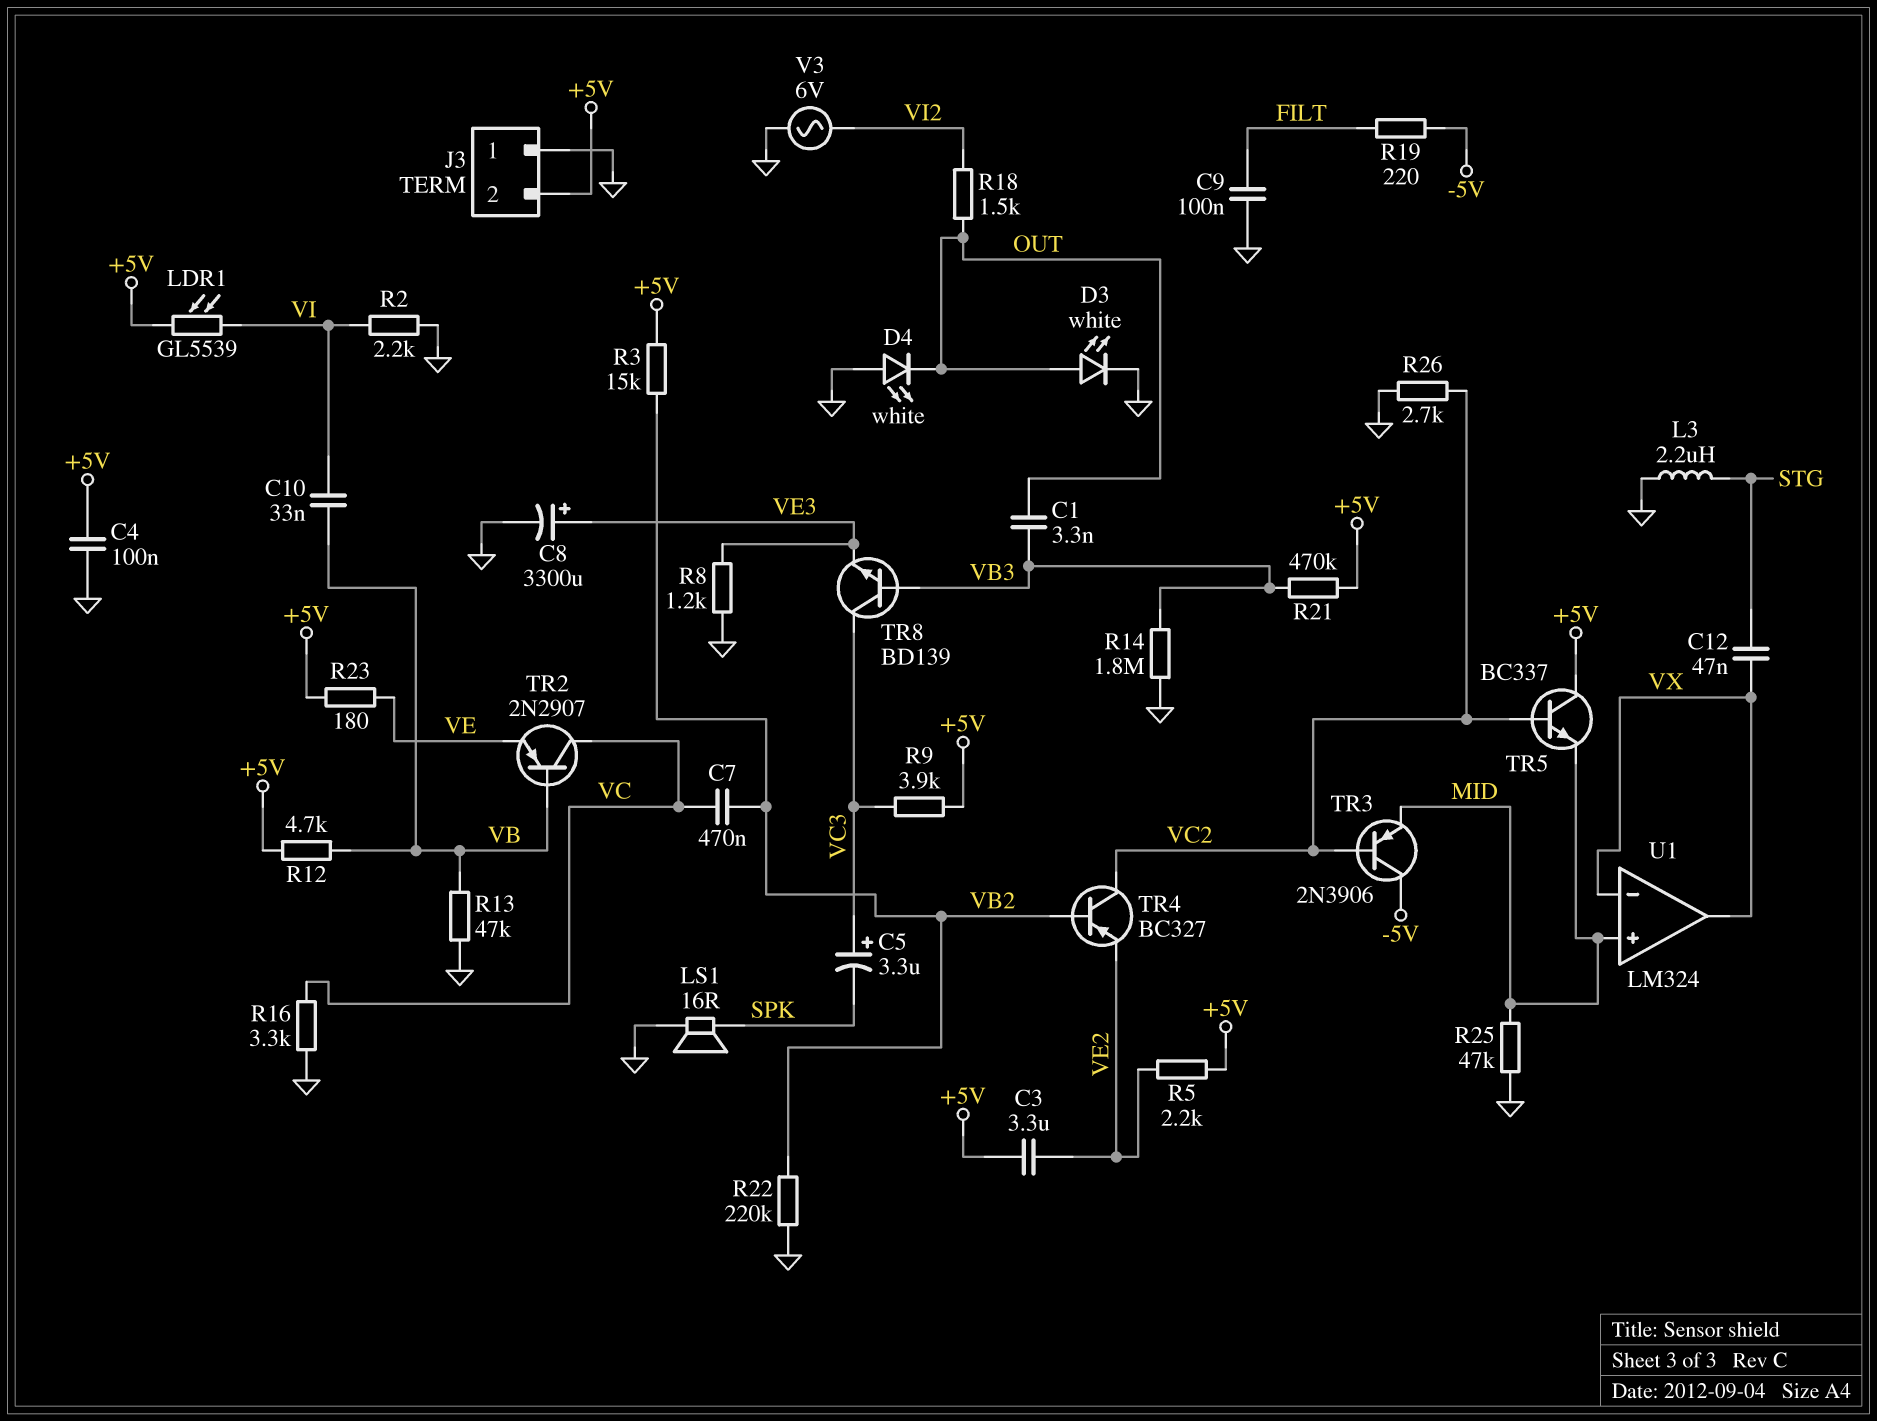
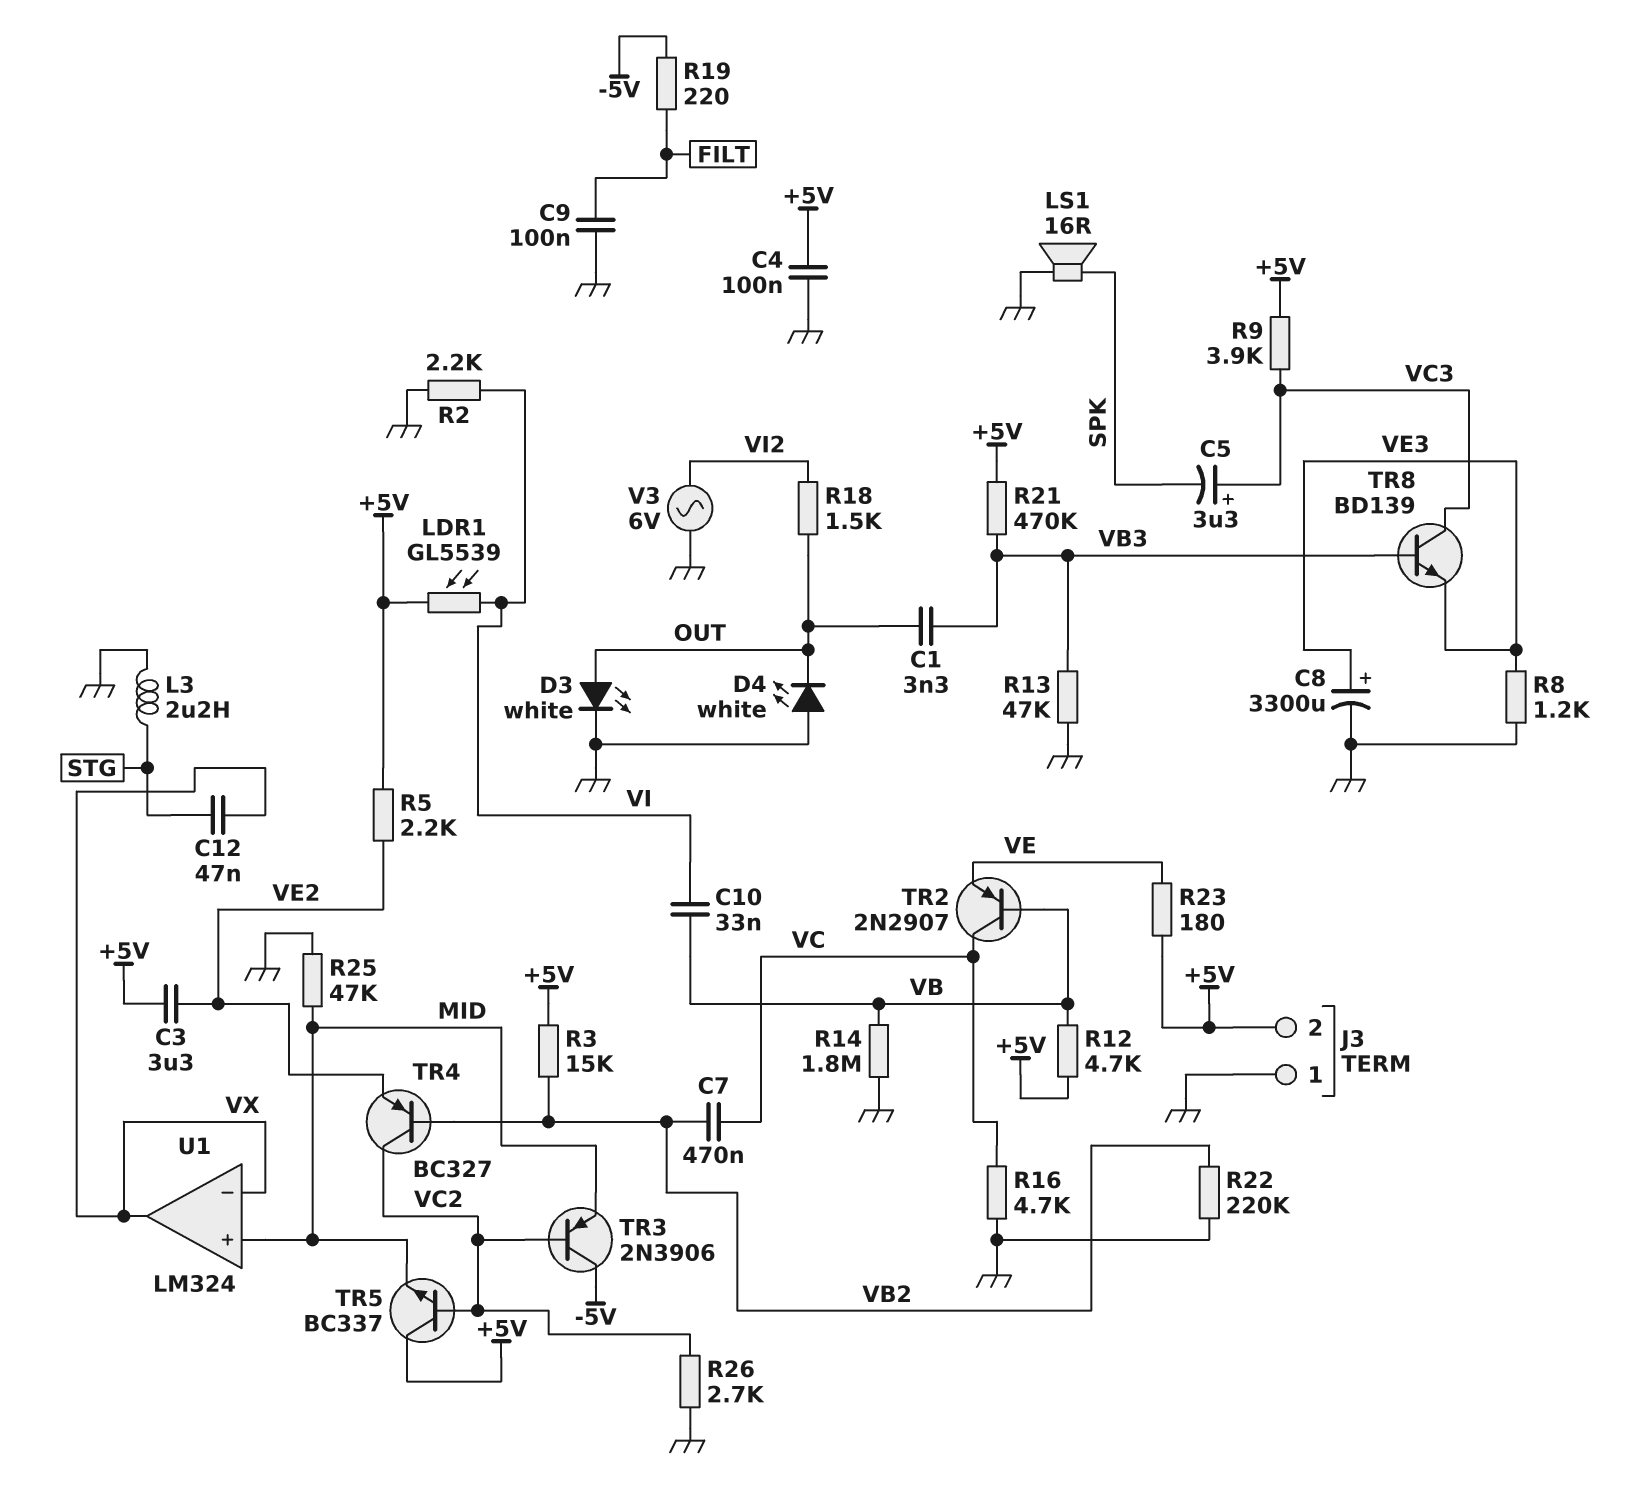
R13: 47k (GND, VB) -> 47k (GND, VB3)
R14: 1.8M (GND, VB3) -> 1.8M (GND, VB)
R16: 3.3k (GND, VC) -> 4.7k (GND, VC)

